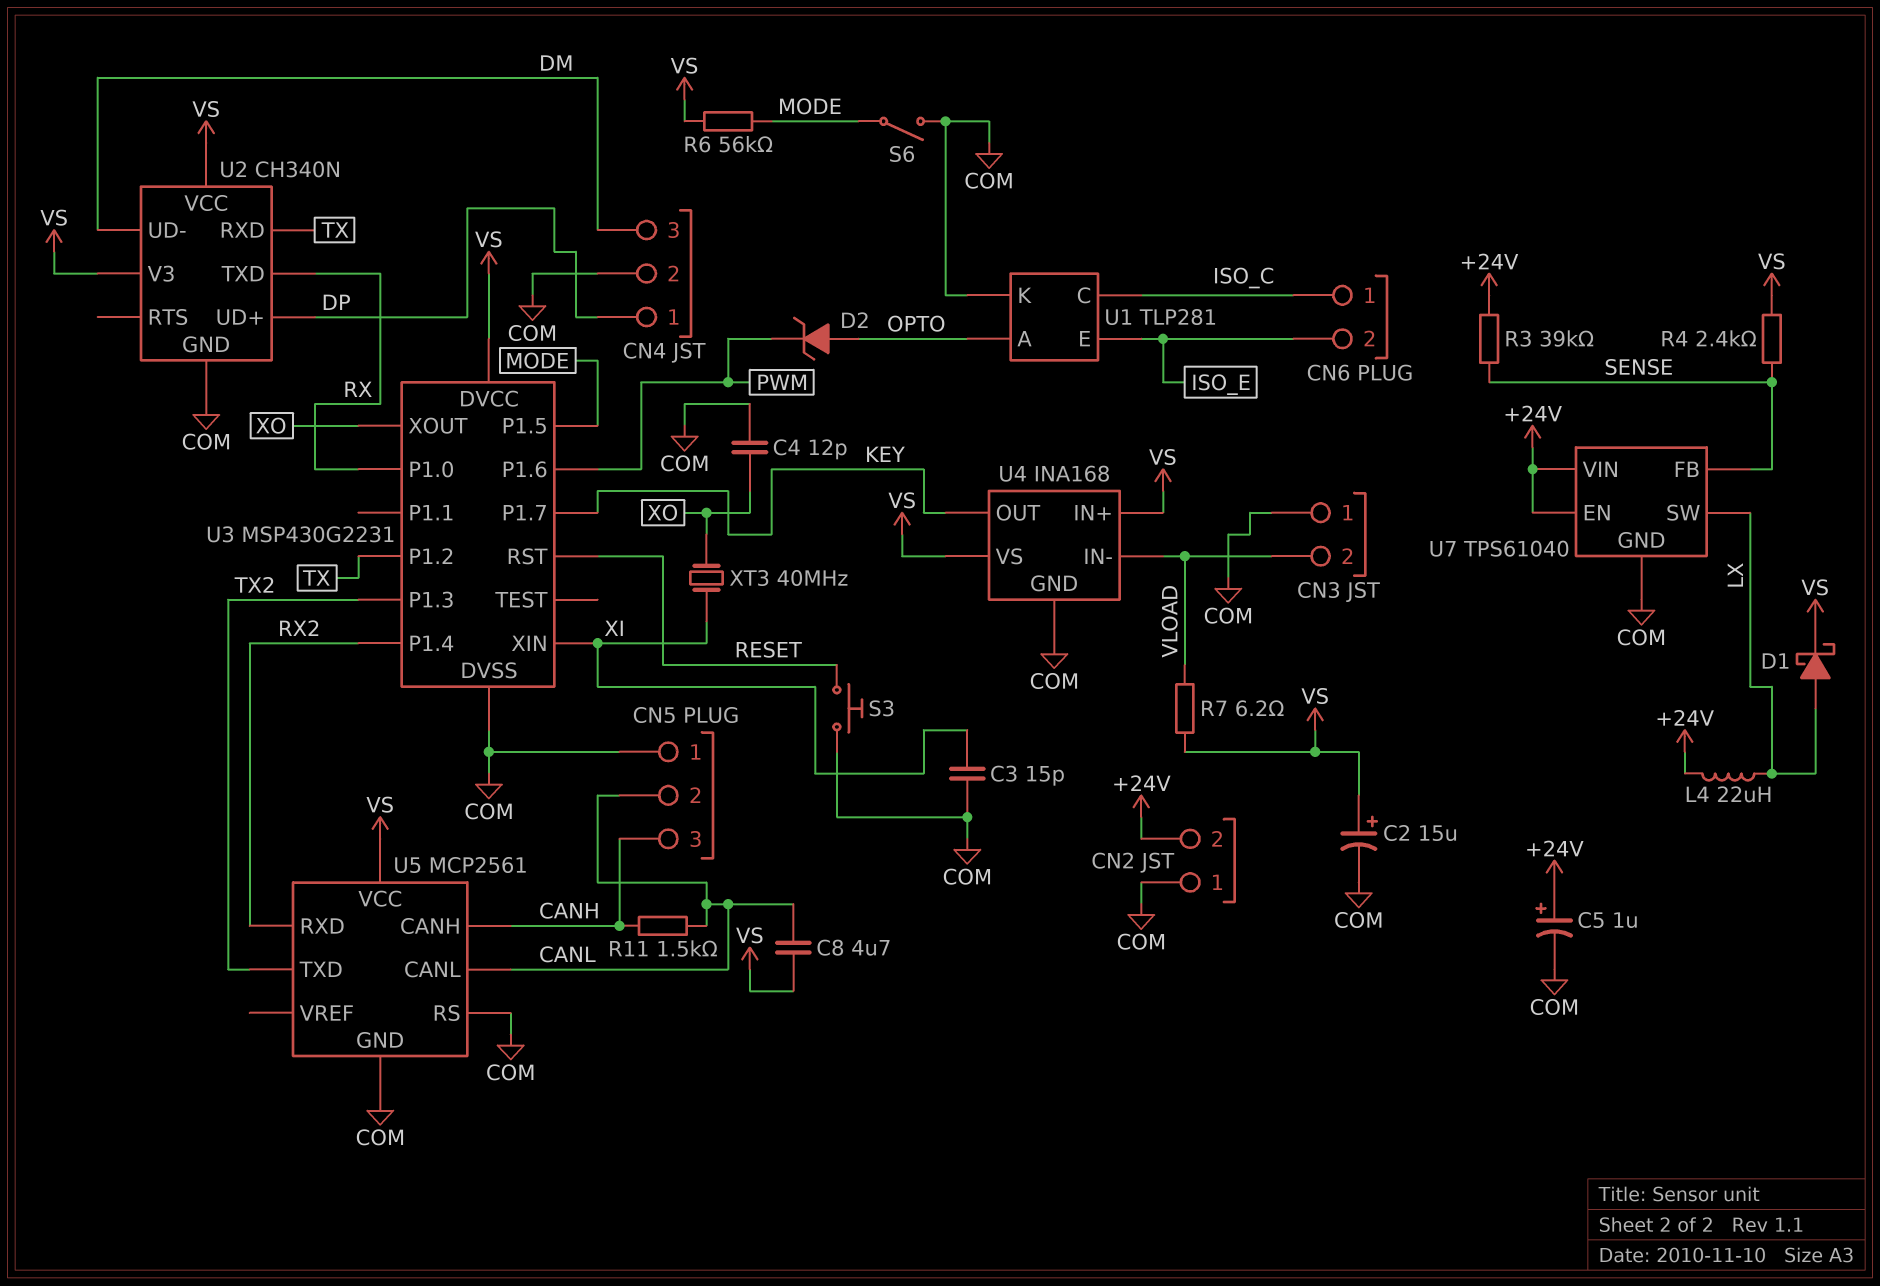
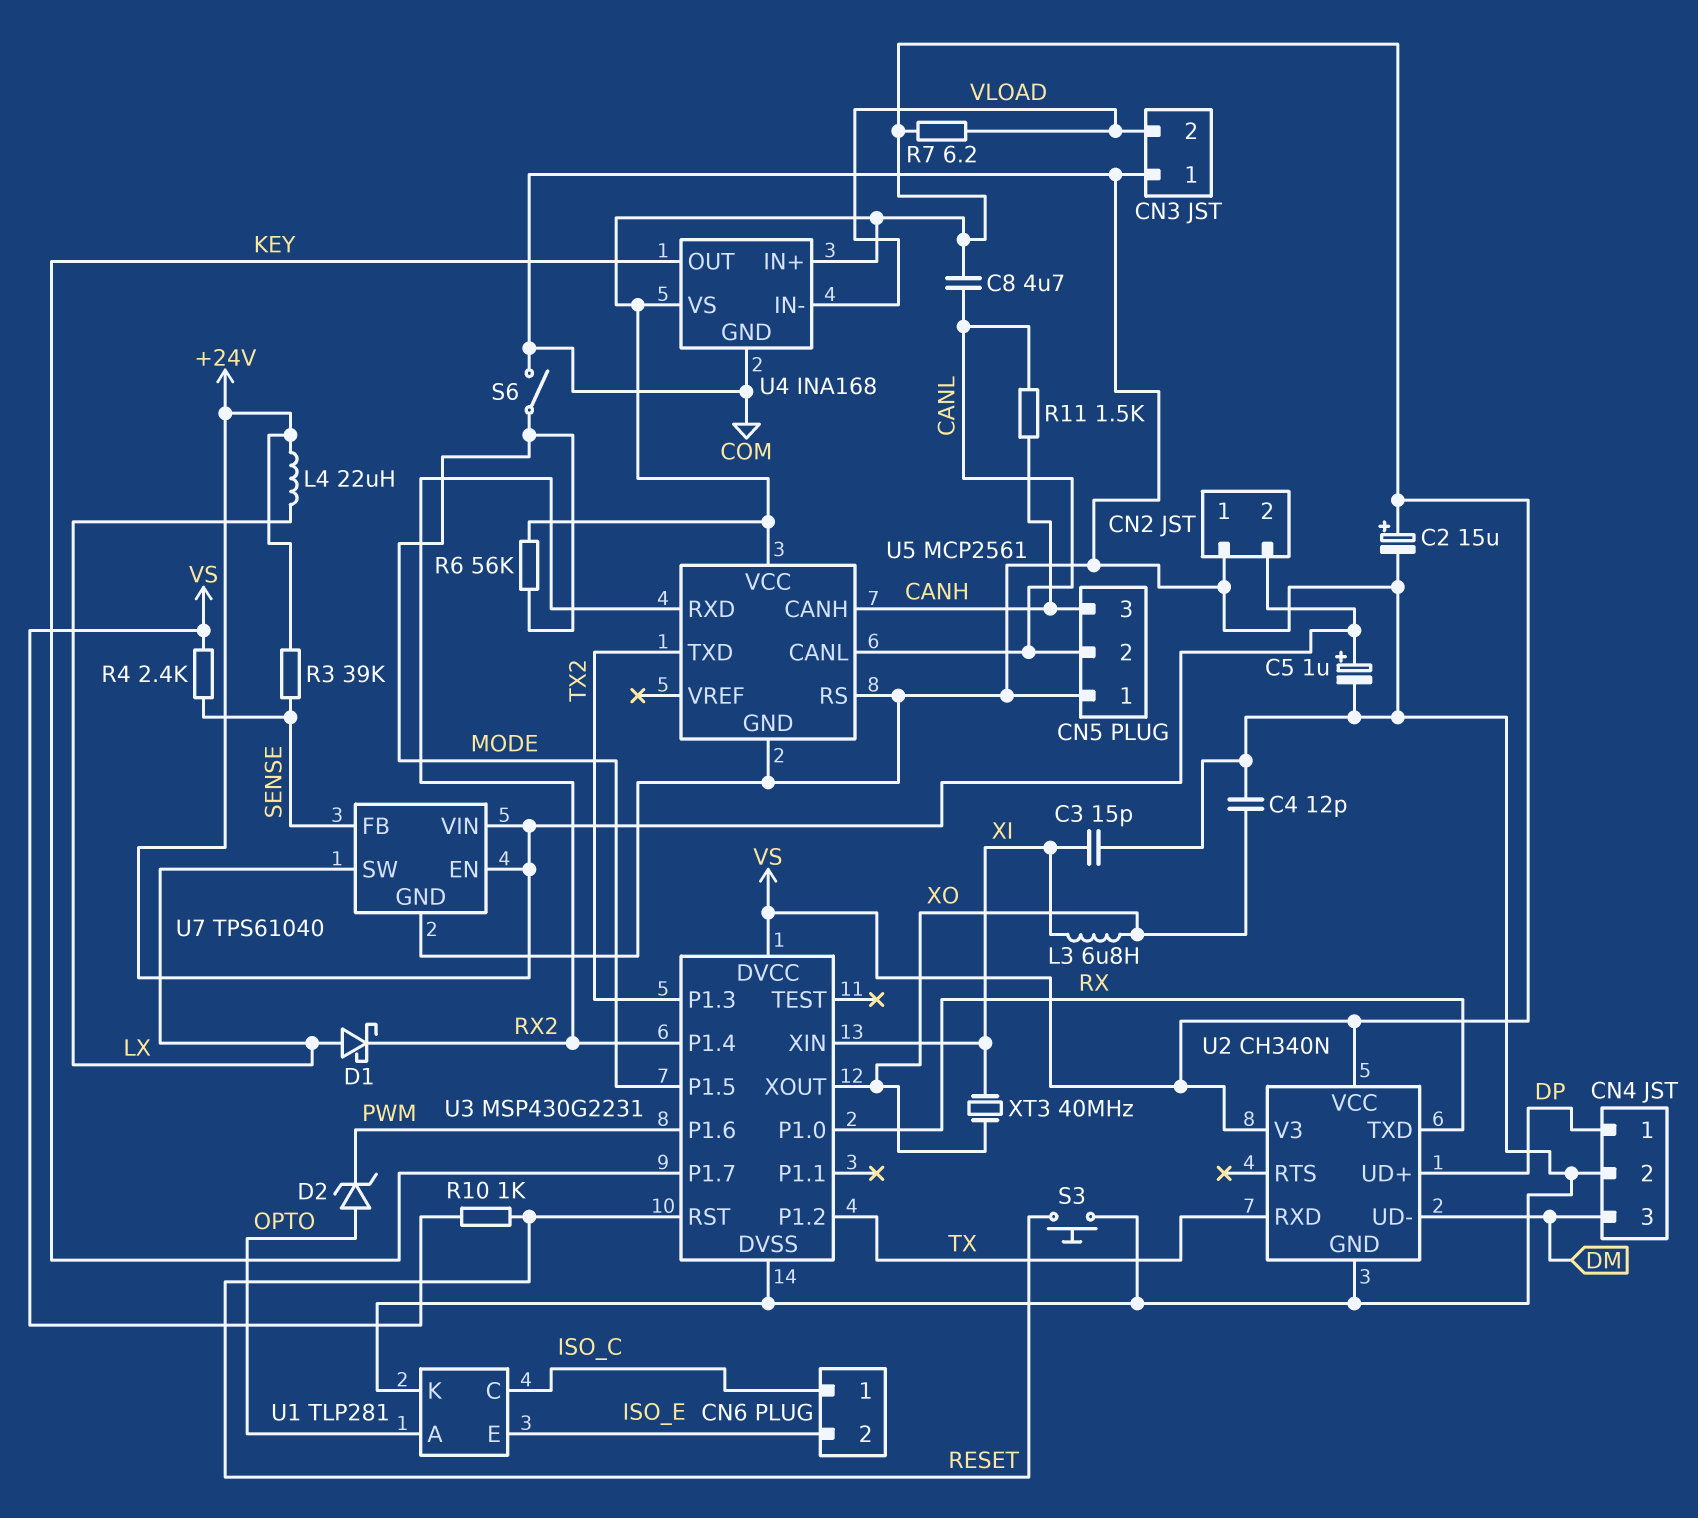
D1: schottky (A LX, K VS) -> schottky (A LX, K RX2)
L3: none -> 6.8uH (XI, XO)
R10: none -> 1k (RESET, VS)

